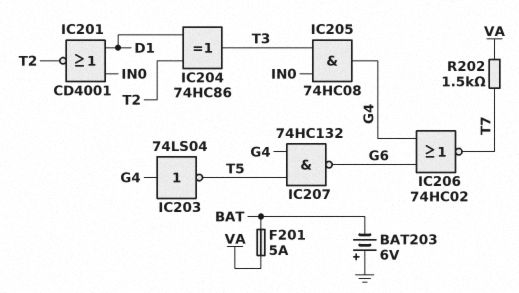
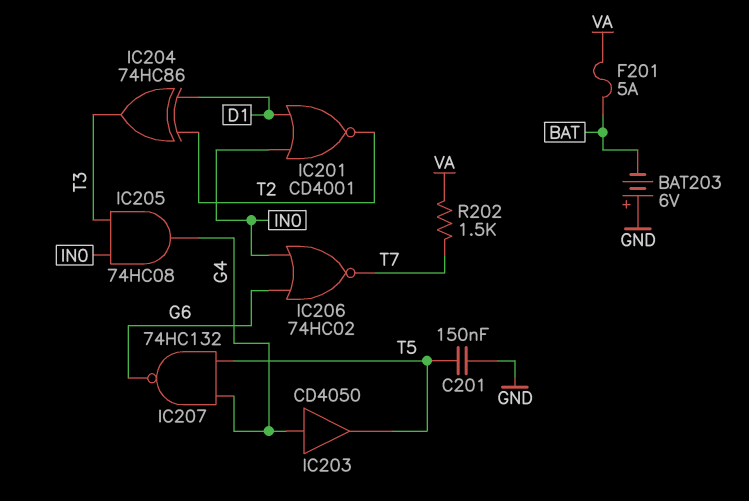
C201: none -> 150nF (GND, T5)
IC203: NOT 74LS04 (in G4, out T5) -> buffer CD4050 (in G4, out T5)
IC206: NOR 74HC02 (in G4, in G6, out T7) -> NOR 74HC02 (in G6, in IN0, out T7)

